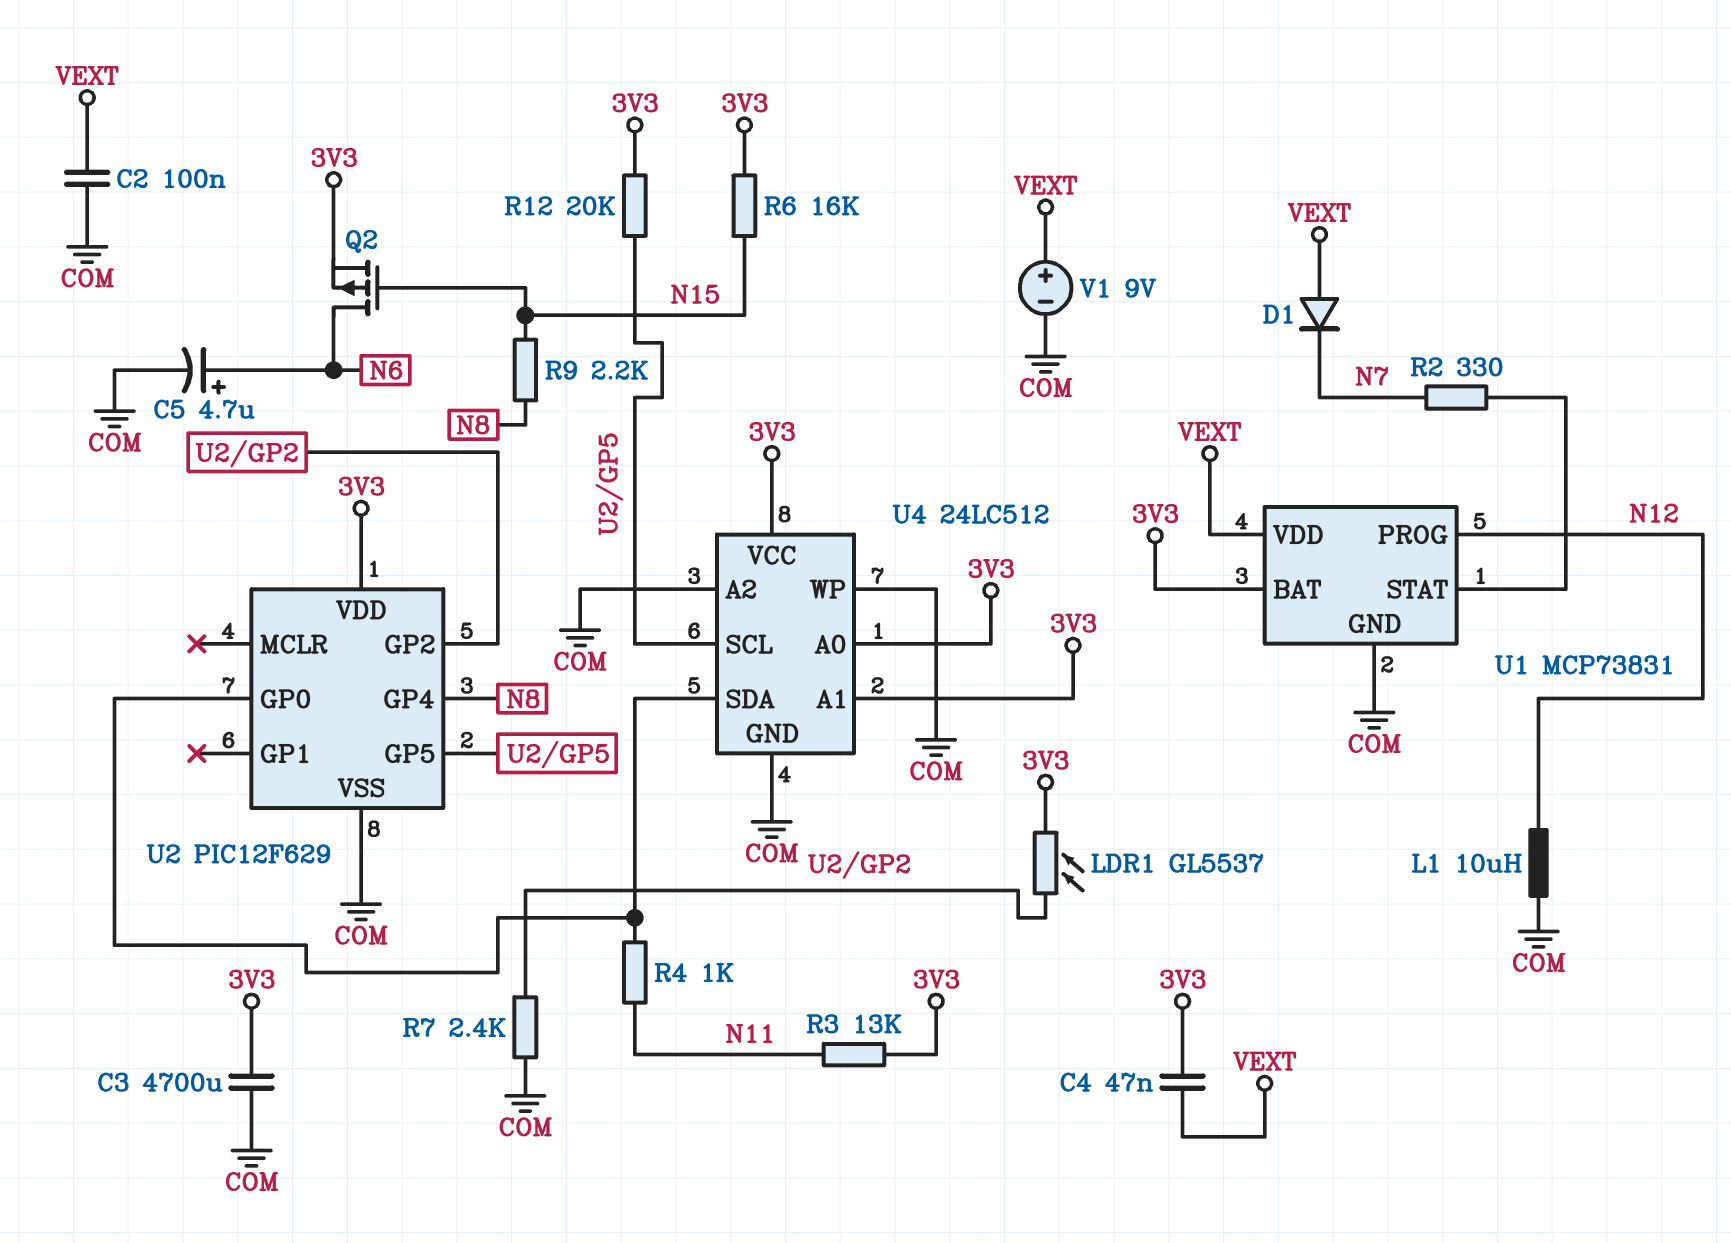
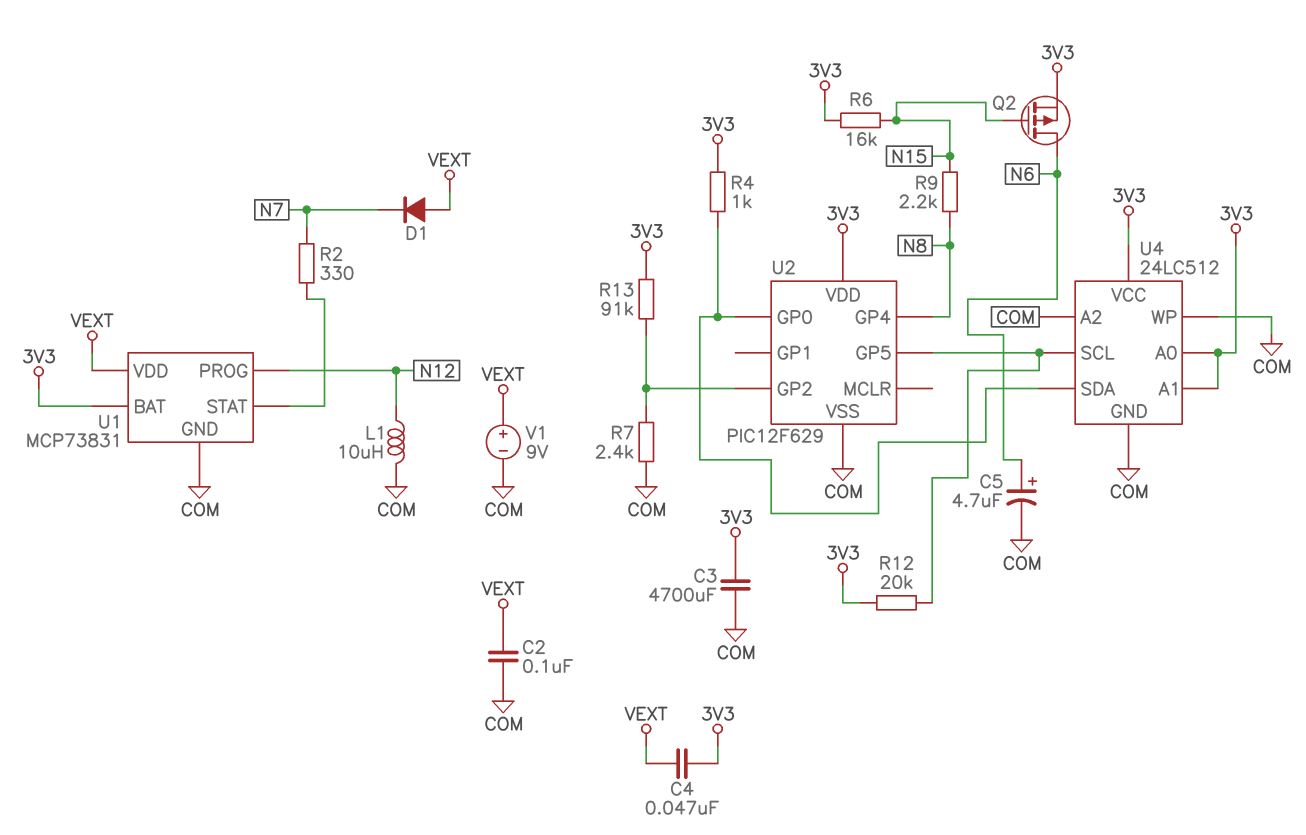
LDR1: GL5537 (3V3, U2/GP2) -> none
R3: 13k (3V3, N11) -> none
R4: 1k (N11, U2/GP0) -> 1k (3V3, U2/GP0)
R13: none -> 91k (3V3, U2/GP2)

